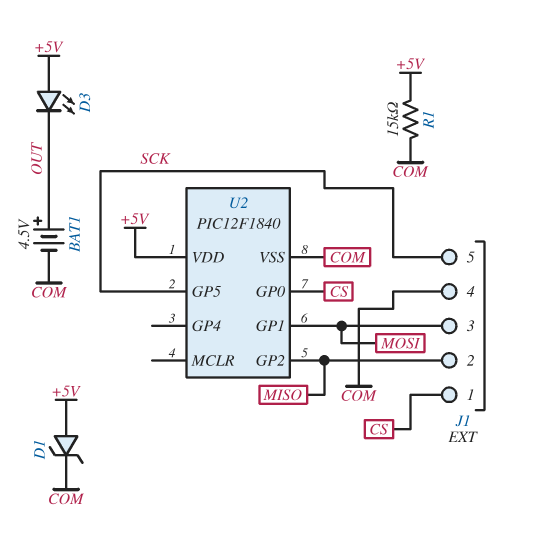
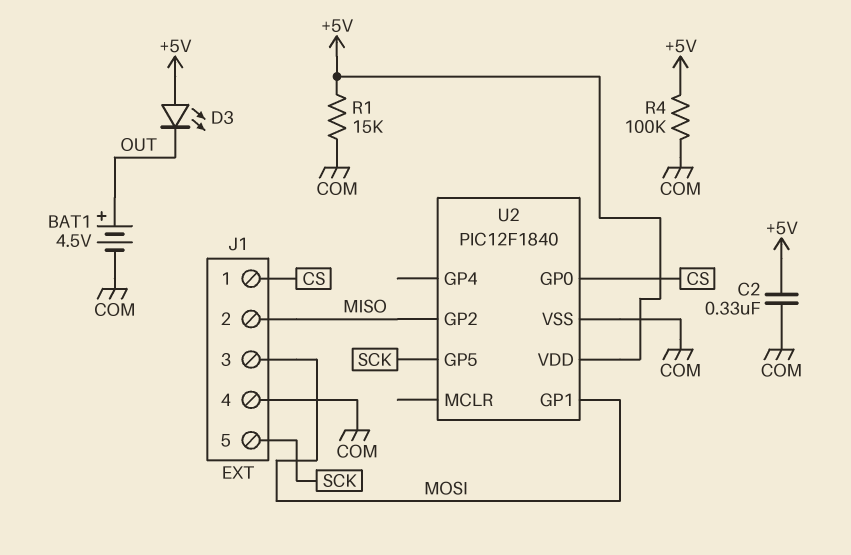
C2: none -> 330nF (+5V, COM)
D1: zener (A +5V, K COM) -> none
R4: none -> 100k (+5V, COM)

